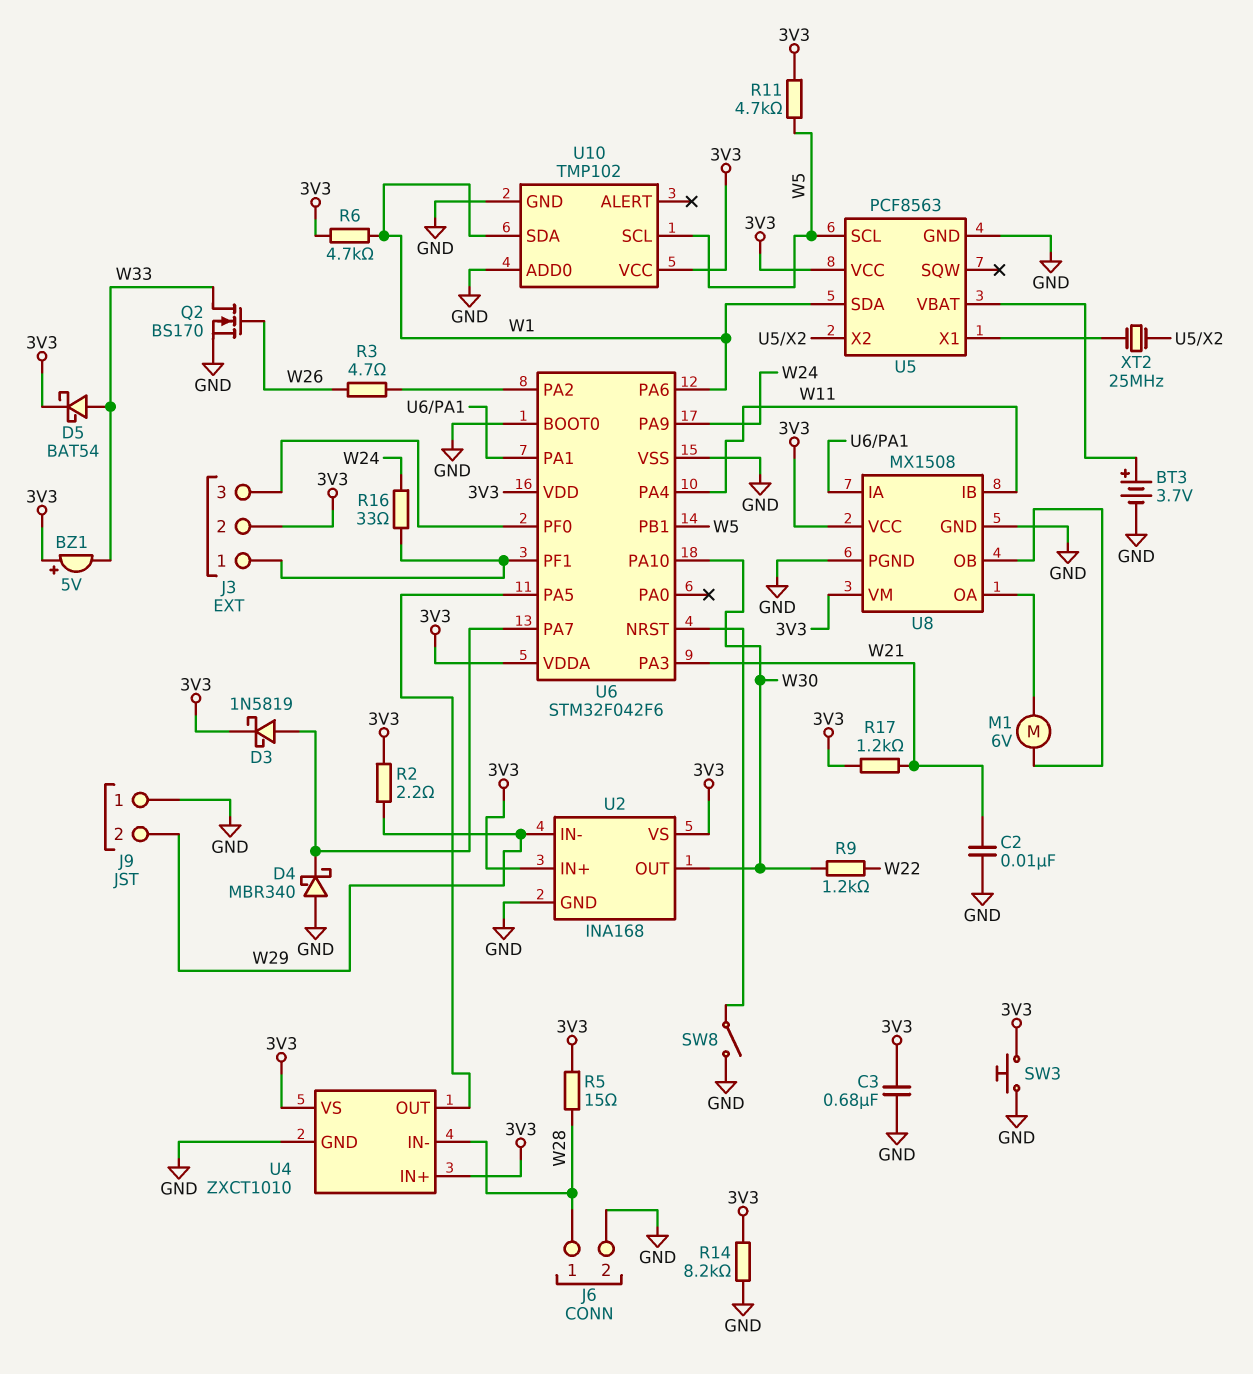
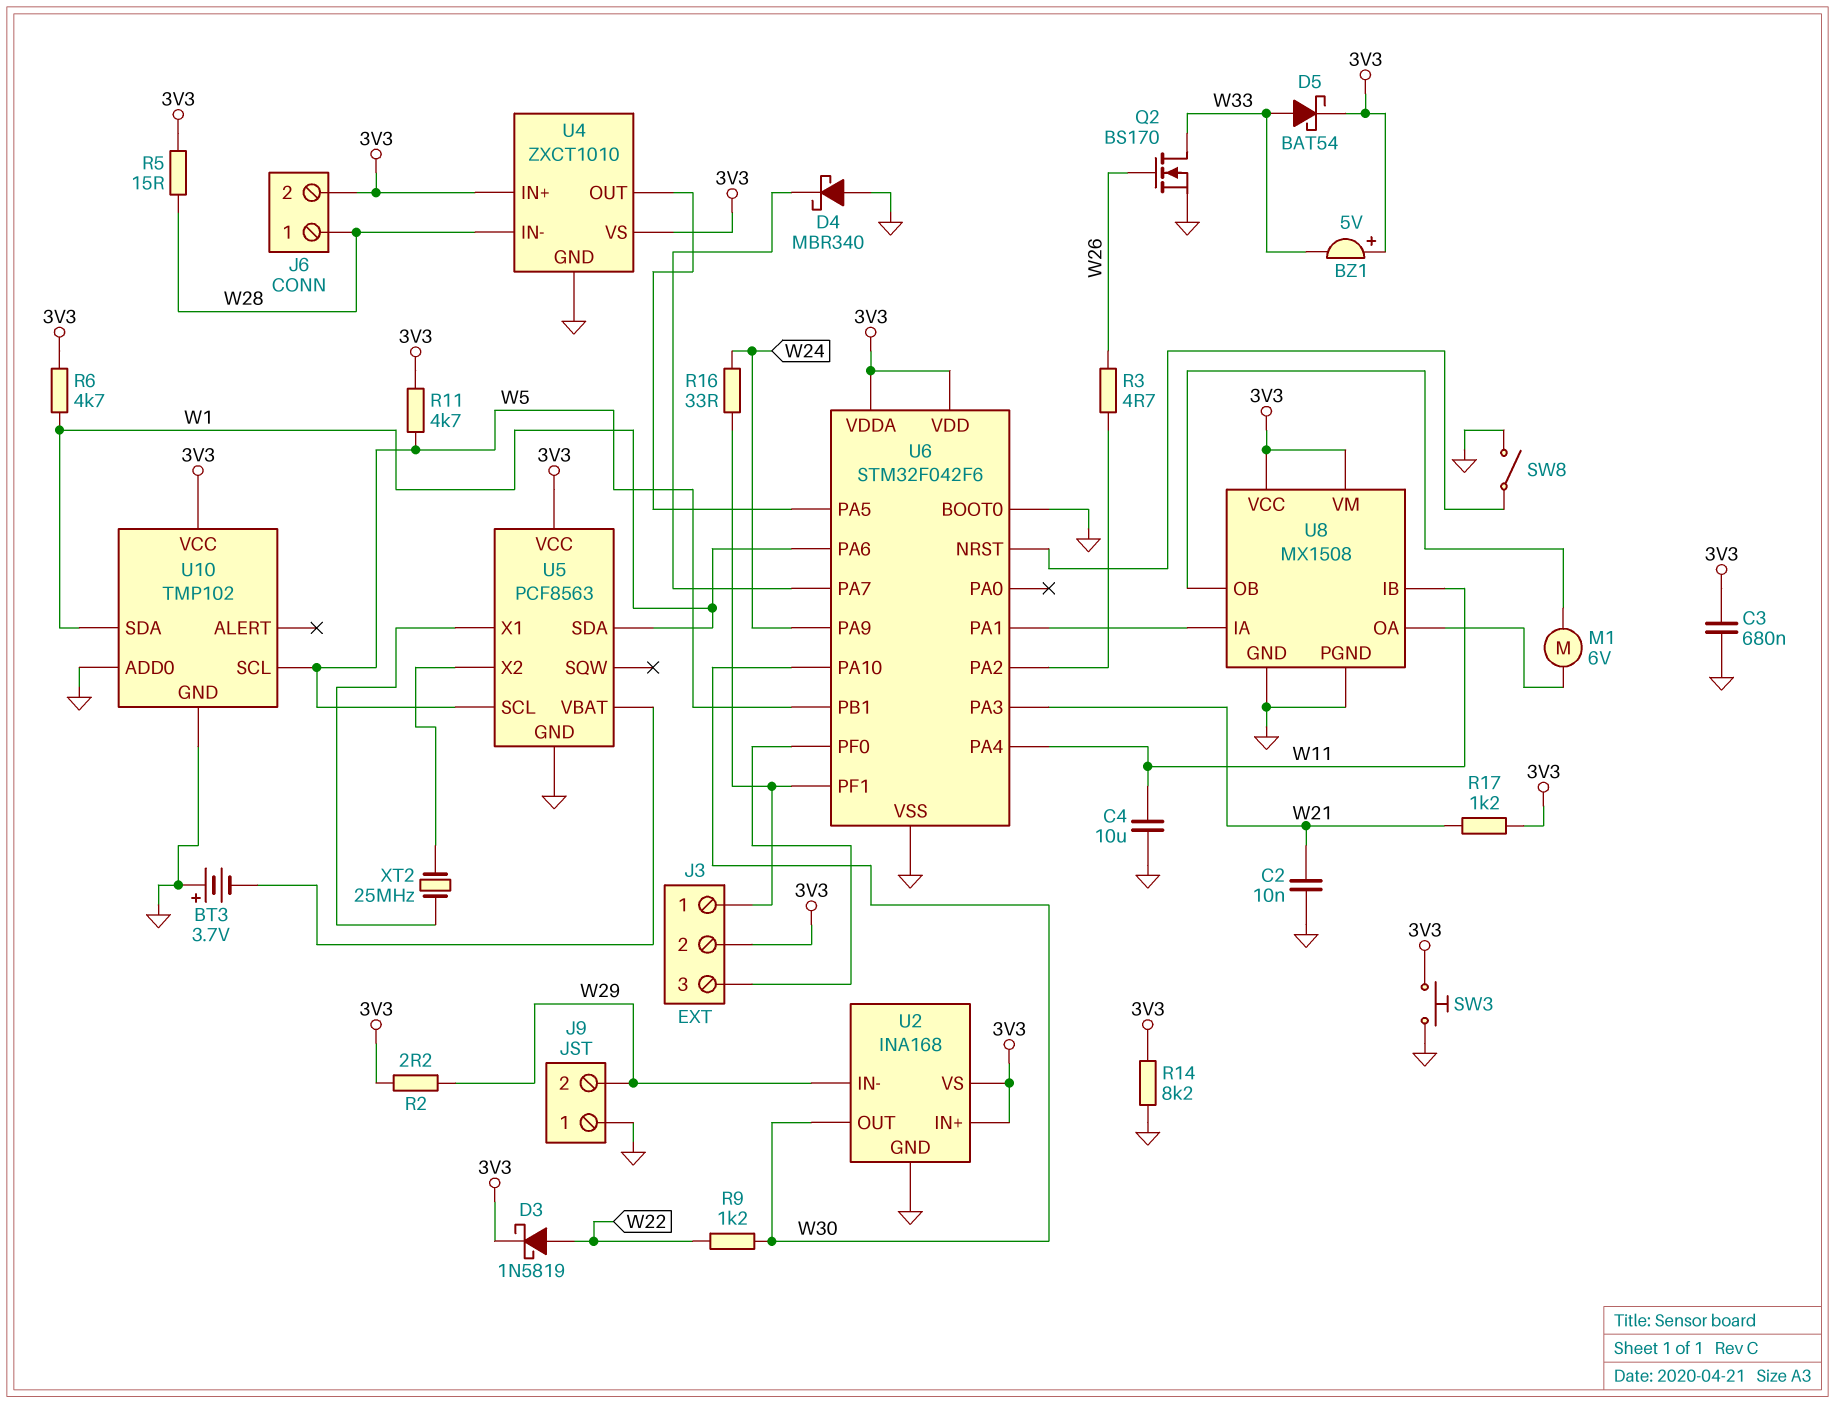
BT3: 3.7V (plus U5/VBAT, minus GND) -> 3.7V (plus GND, minus U5/VBAT)
C4: none -> 10uF (GND, W11)
D3: schottky 1N5819 (A U6/PA7, K 3V3) -> schottky 1N5819 (A W22, K 3V3)
J6 pin 2: GND -> 3V3

